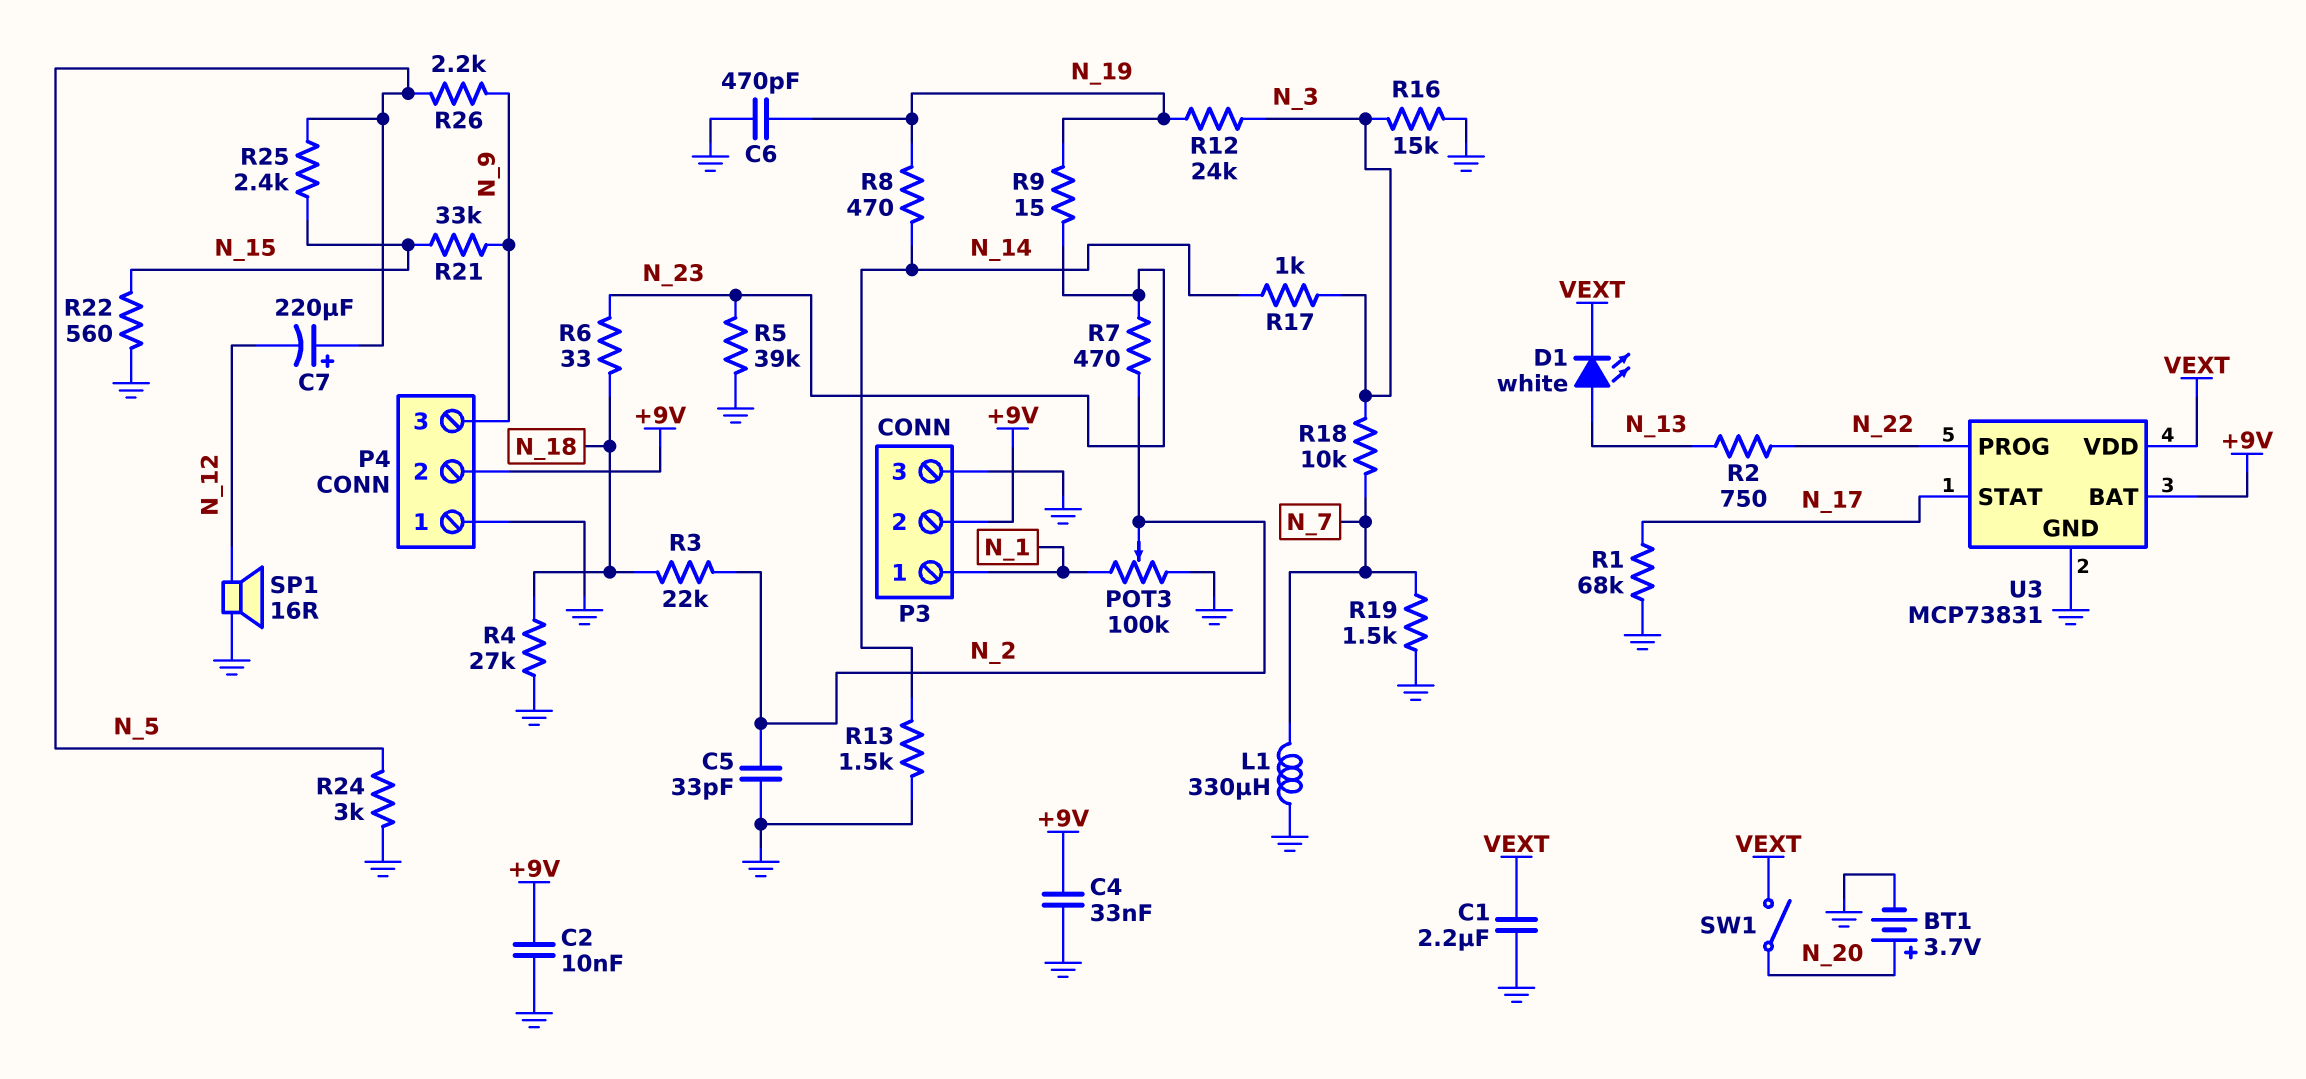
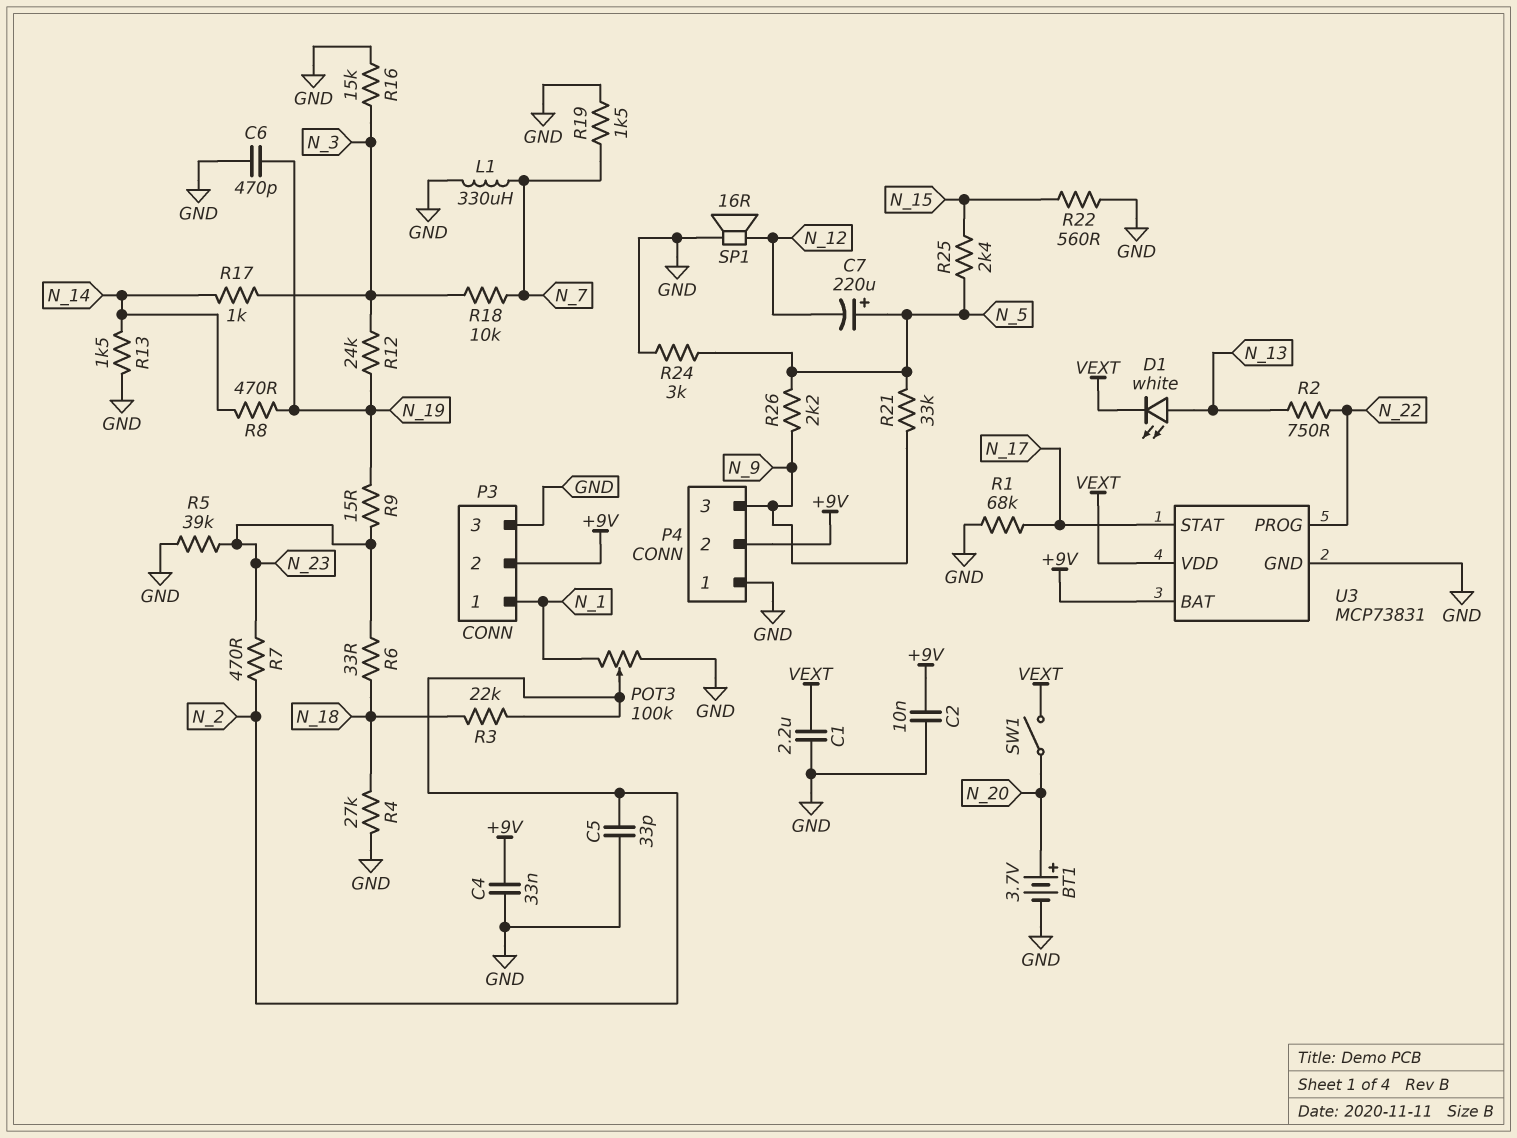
R21: 33k (N_9, N_15) -> 33k (N_5, N_9)

